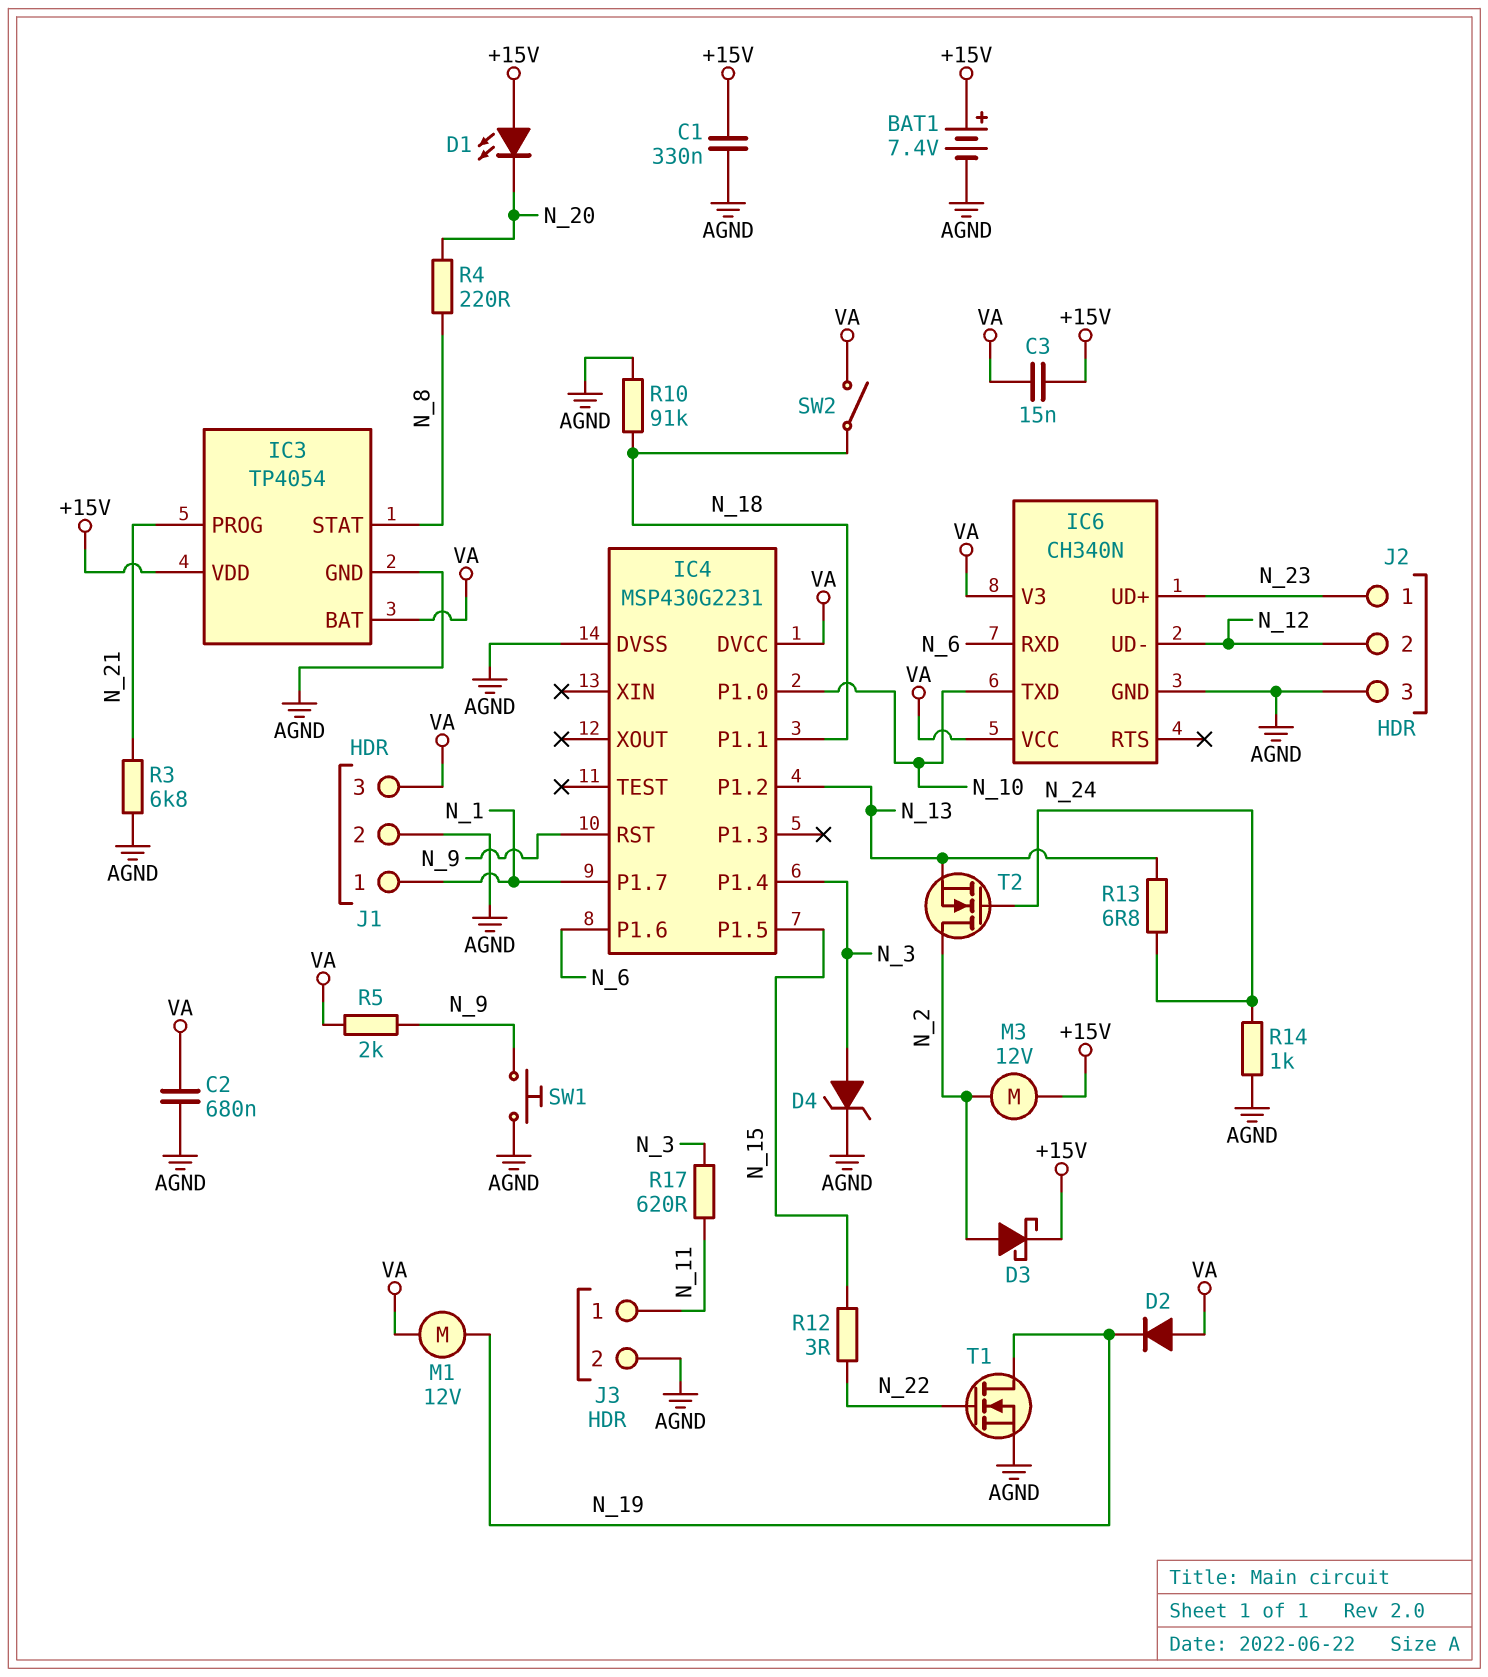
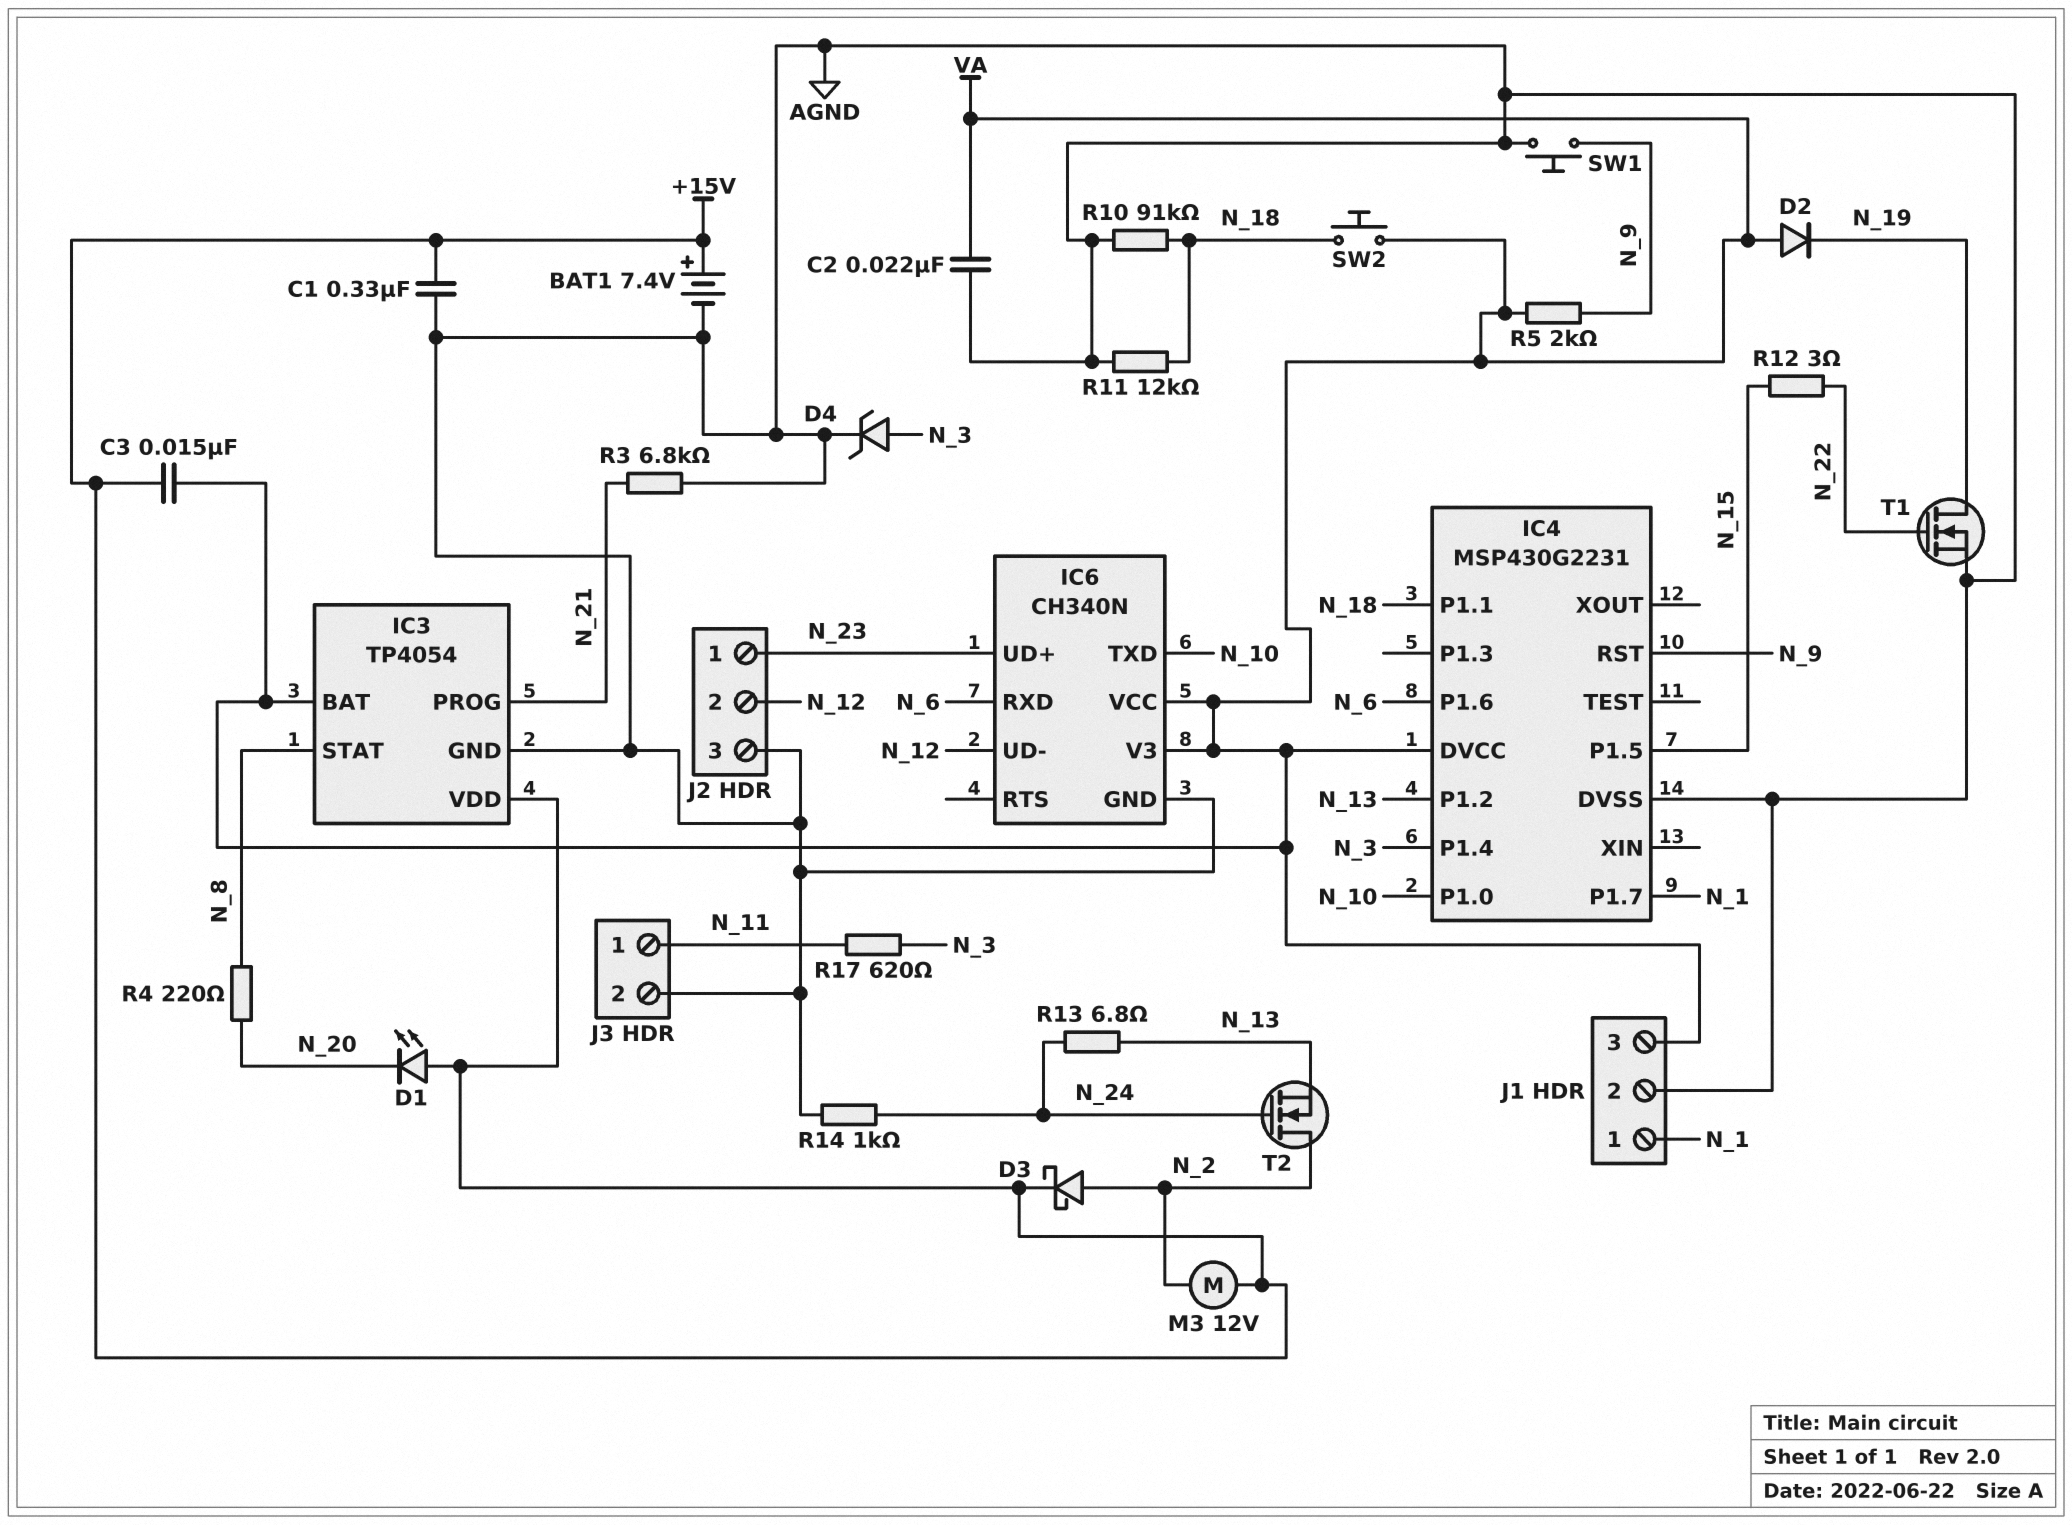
C2: 680nF (AGND, VA) -> 22nF (AGND, VA)
M1: motor 12V (N_19, VA) -> none
R11: none -> 12k (AGND, N_18)
SW2: switch (N_18, VA) -> button (N_18, VA)

